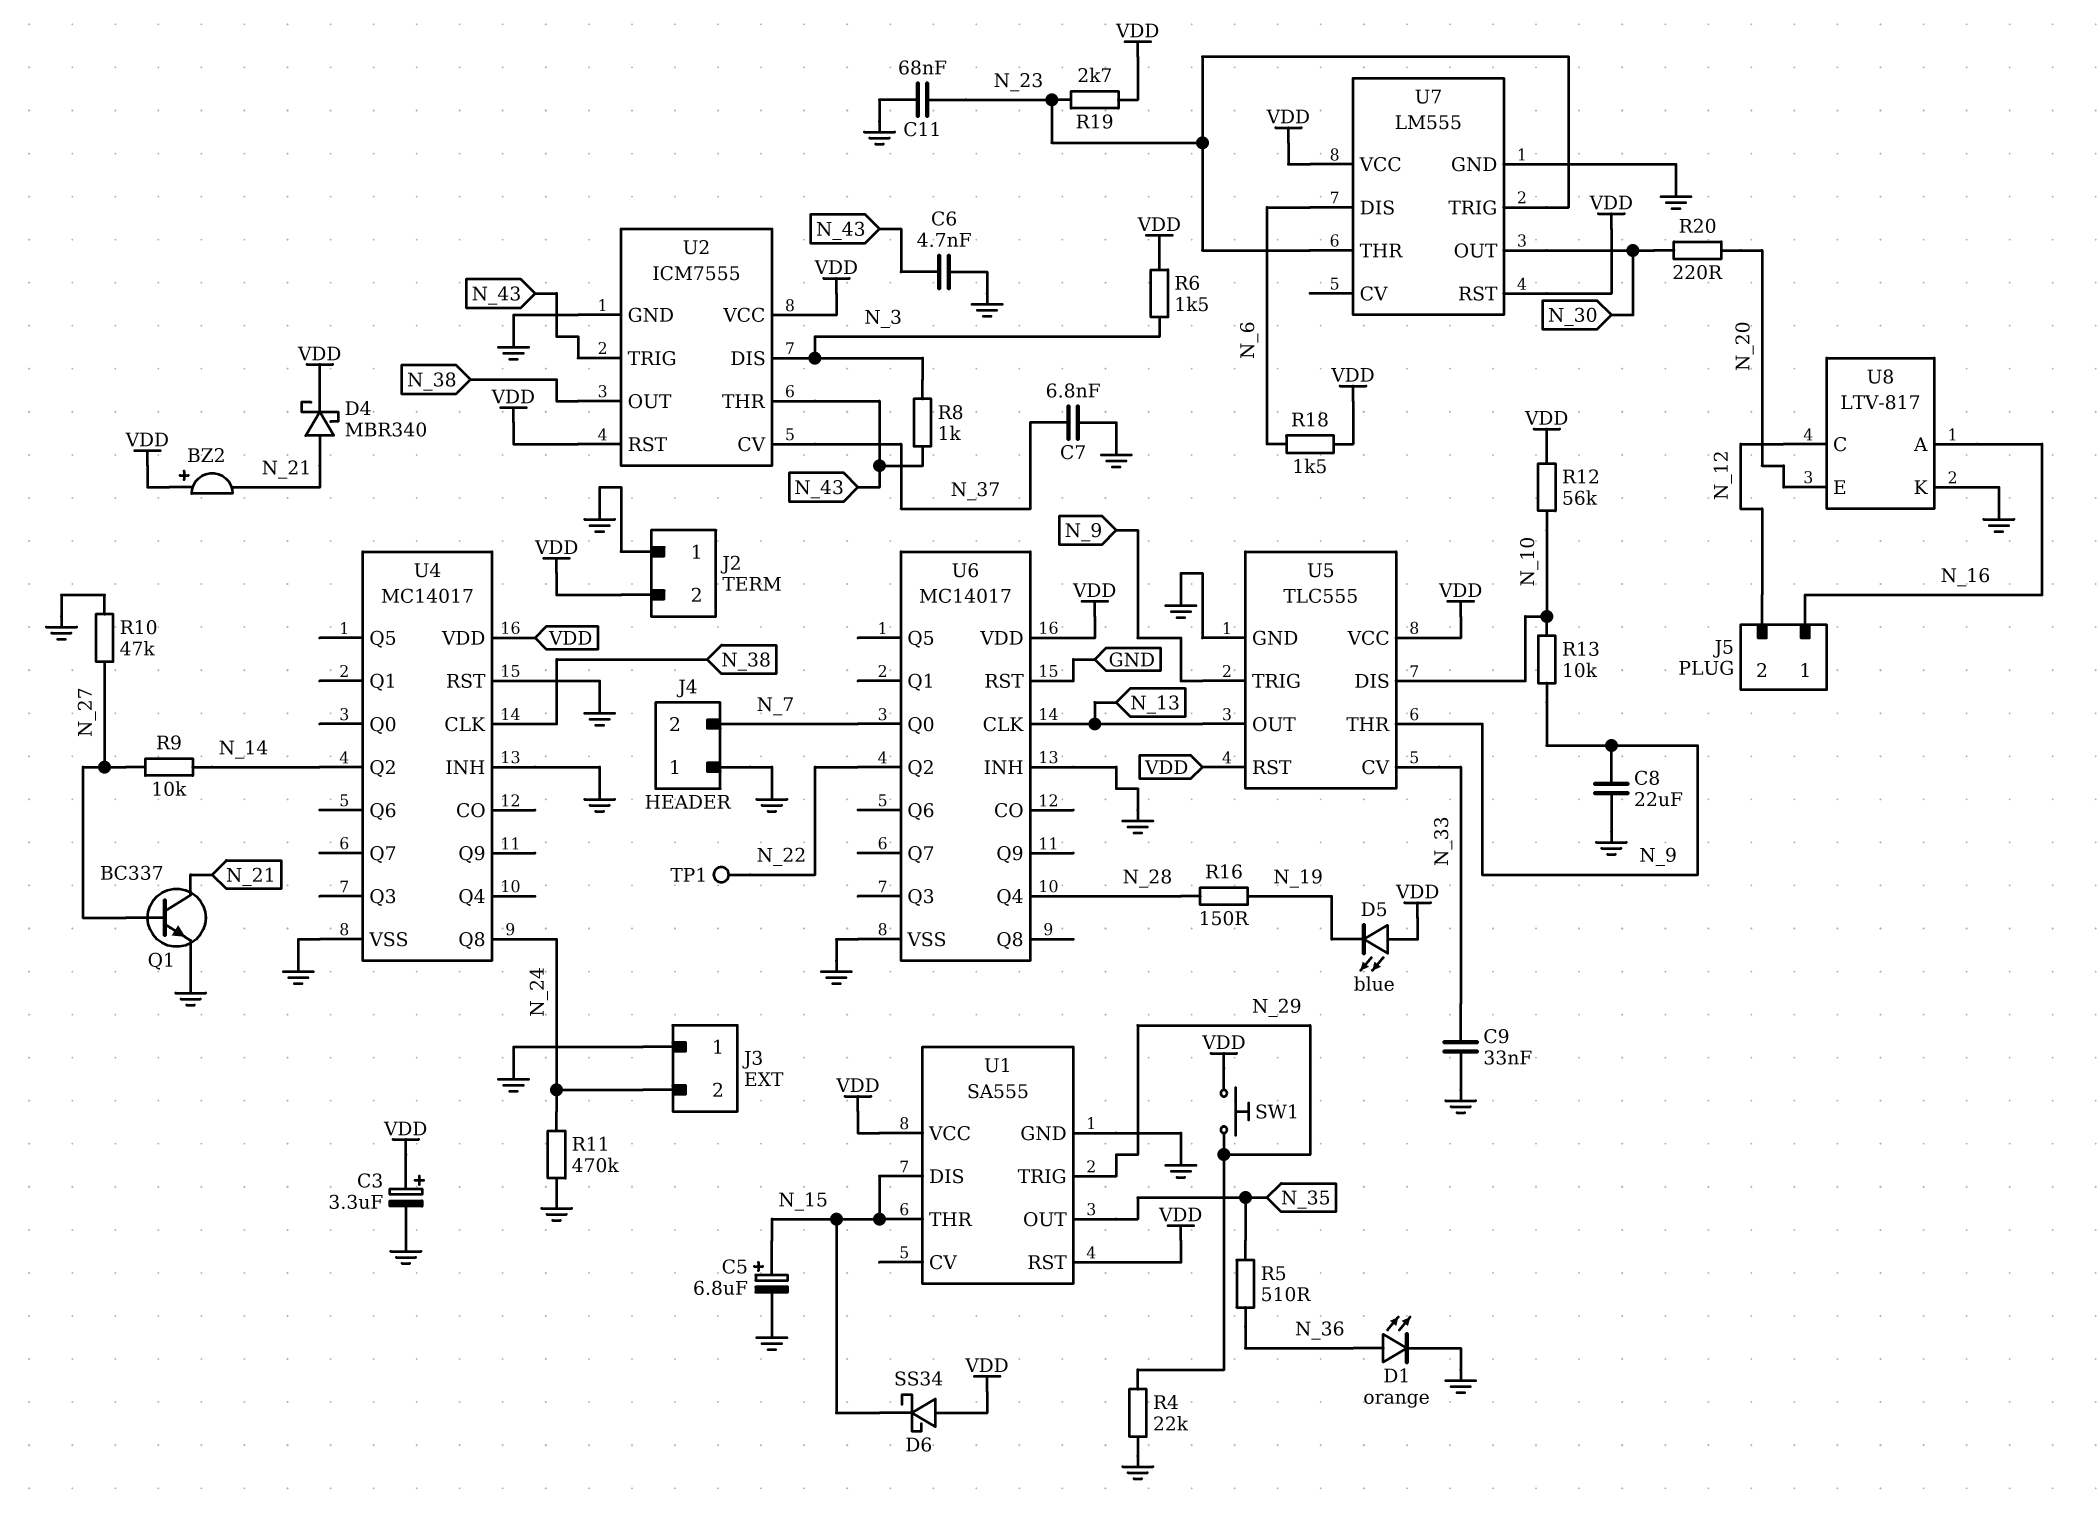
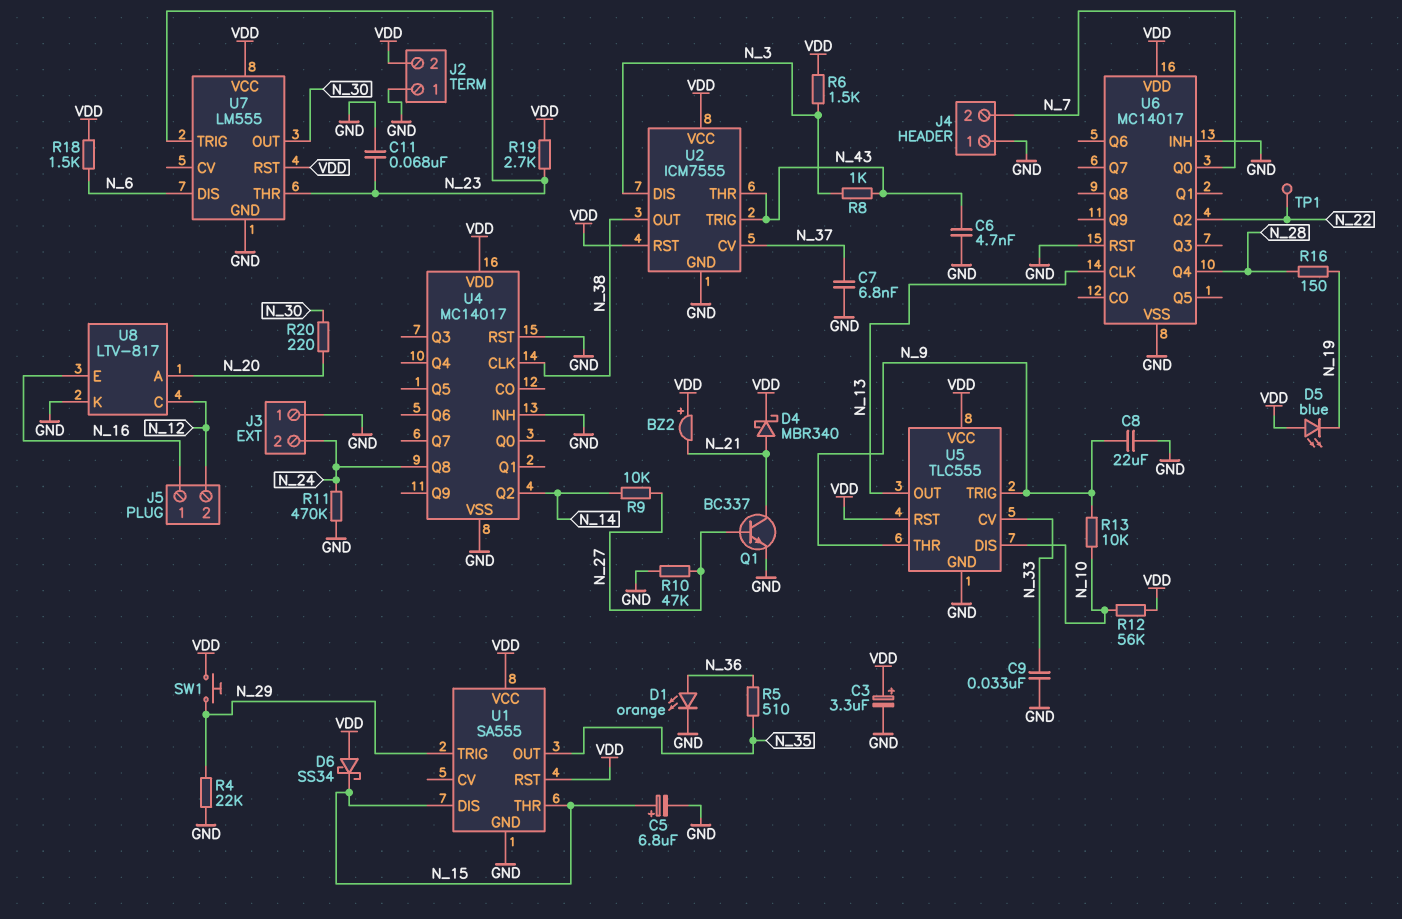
U8 pin A: N_16 -> N_20
U8 pin E: N_20 -> N_16

